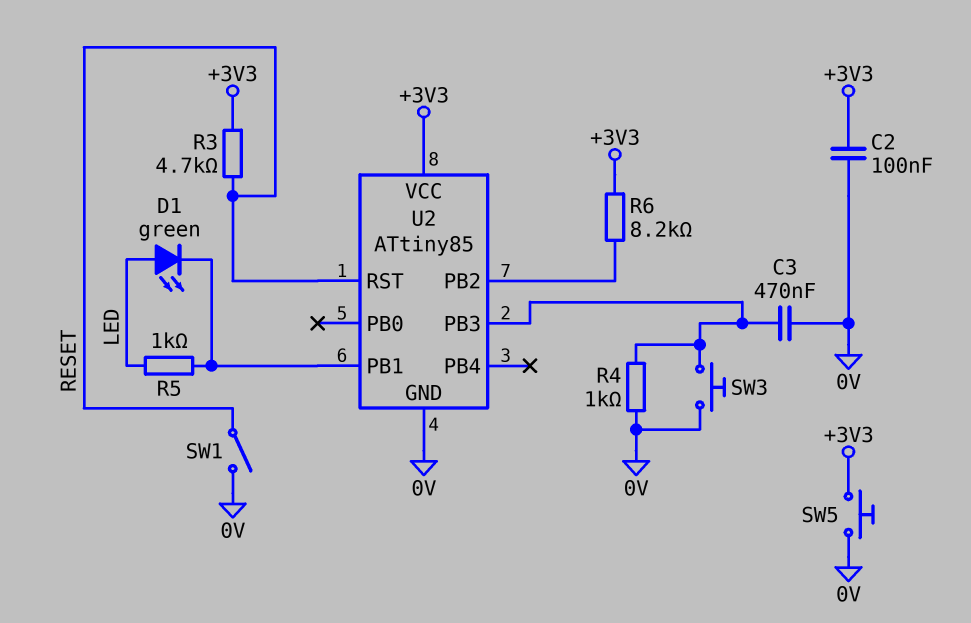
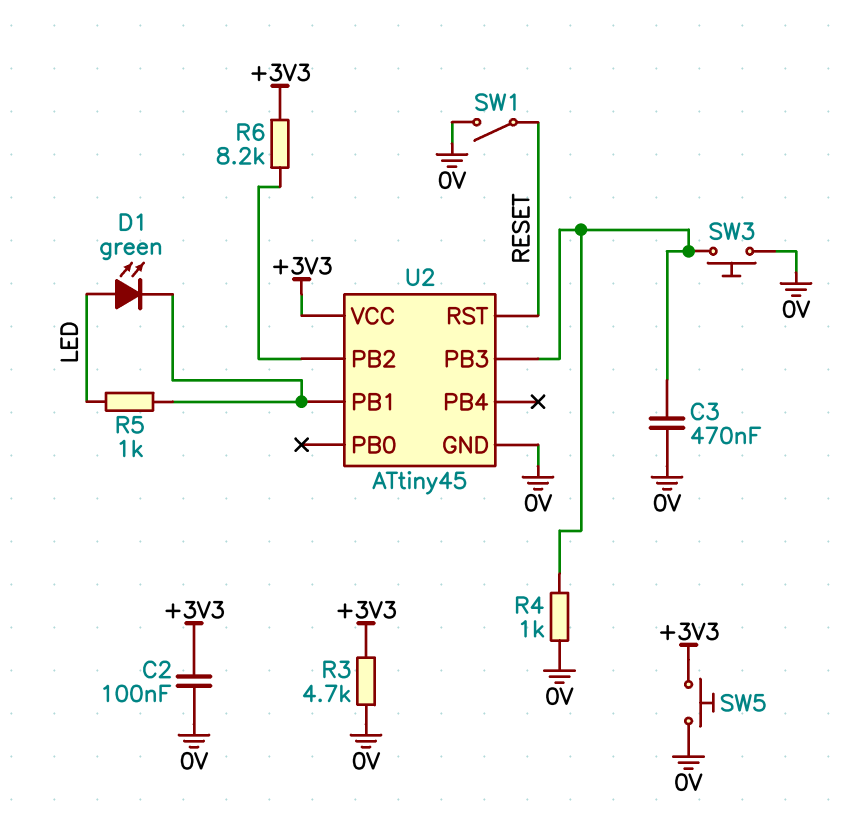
R3: 4.7k (+3V3, RESET) -> 4.7k (+3V3, 0V)
U2: ATtiny85 -> ATtiny45

